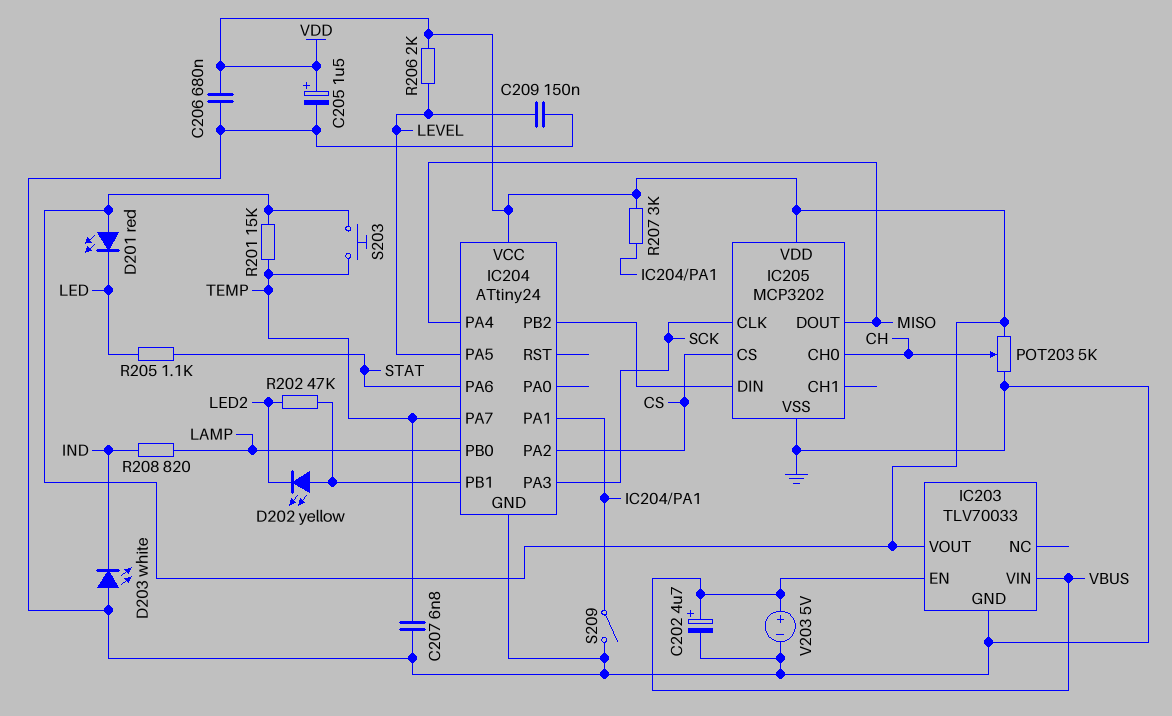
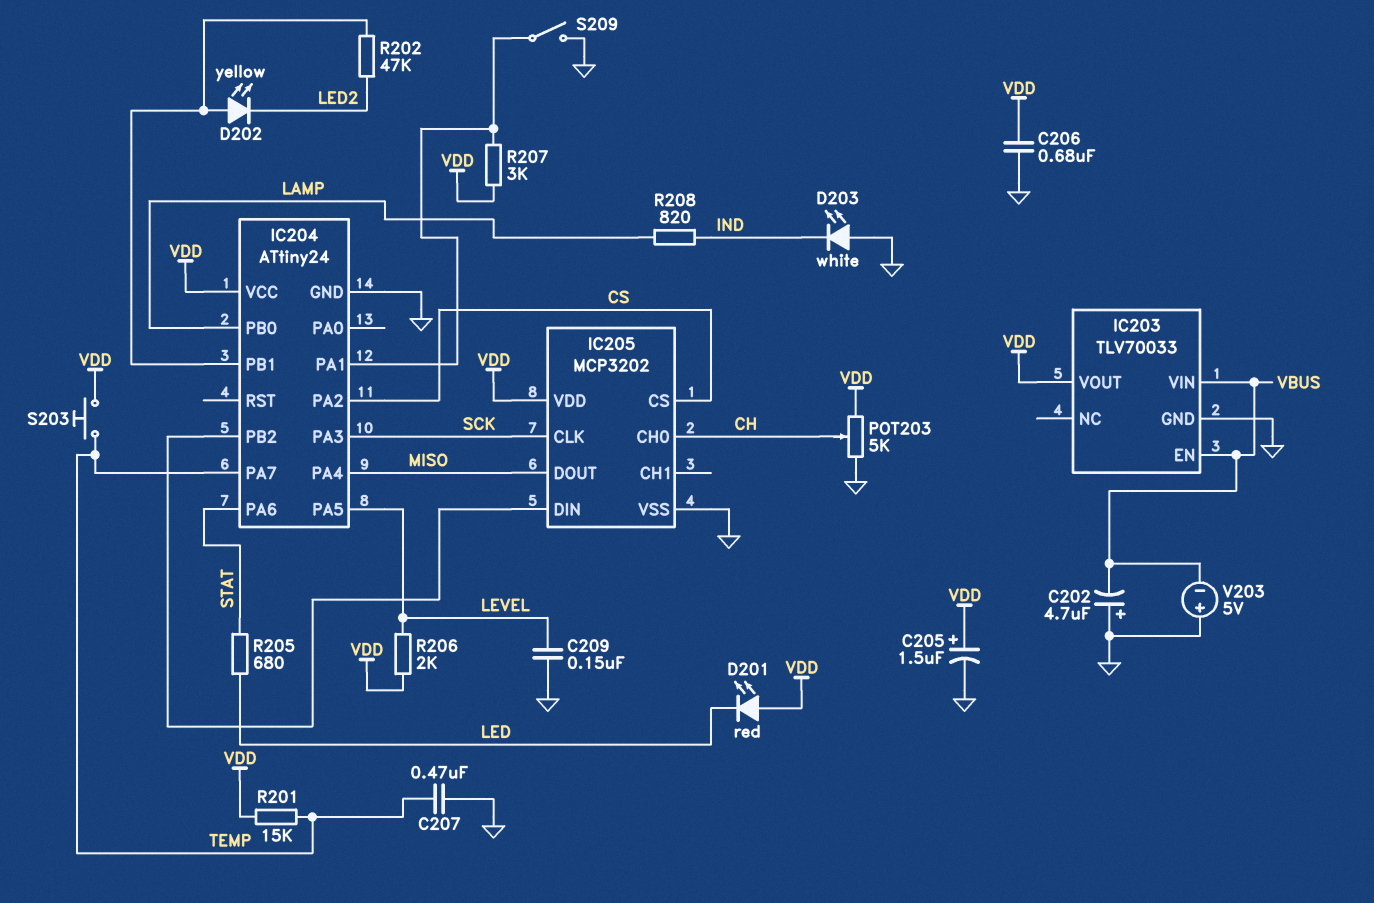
C202: 4.7uF (plus VBUS, minus GND) -> 4.7uF (plus GND, minus VBUS)
C207: 6.8nF (GND, TEMP) -> 470nF (GND, TEMP)
R205: 1.1k (LED, STAT) -> 680 (LED, STAT)
V203: 5V (plus VBUS, minus GND) -> 5V (plus GND, minus VBUS)

